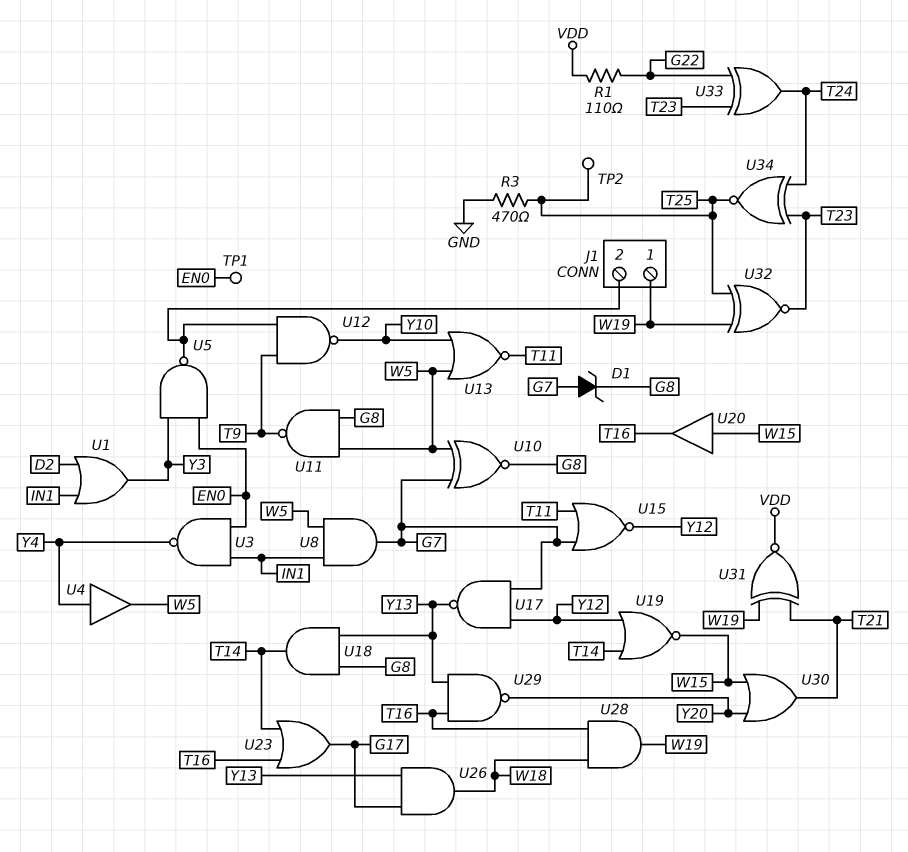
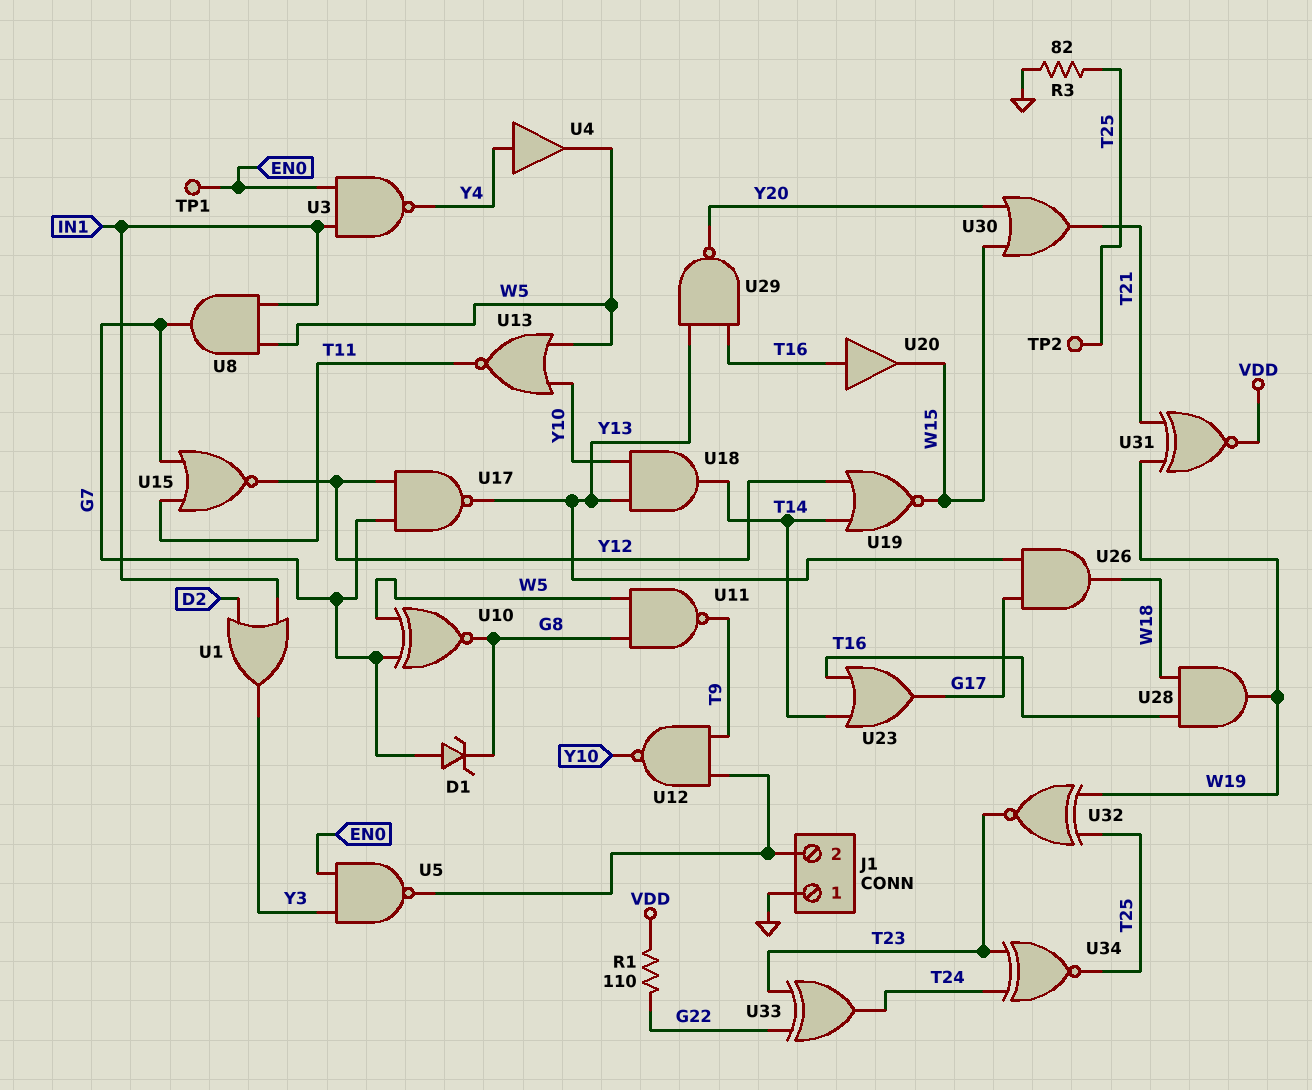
J1 pin 1: W19 -> GND
R3: 470 (GND, T25) -> 82 (GND, T25)
U18: AND (in G8, in Y13, out T14) -> AND (in Y10, in Y13, out T14)
U20: buffer (in W15, out T16) -> buffer (in T16, out W15)

